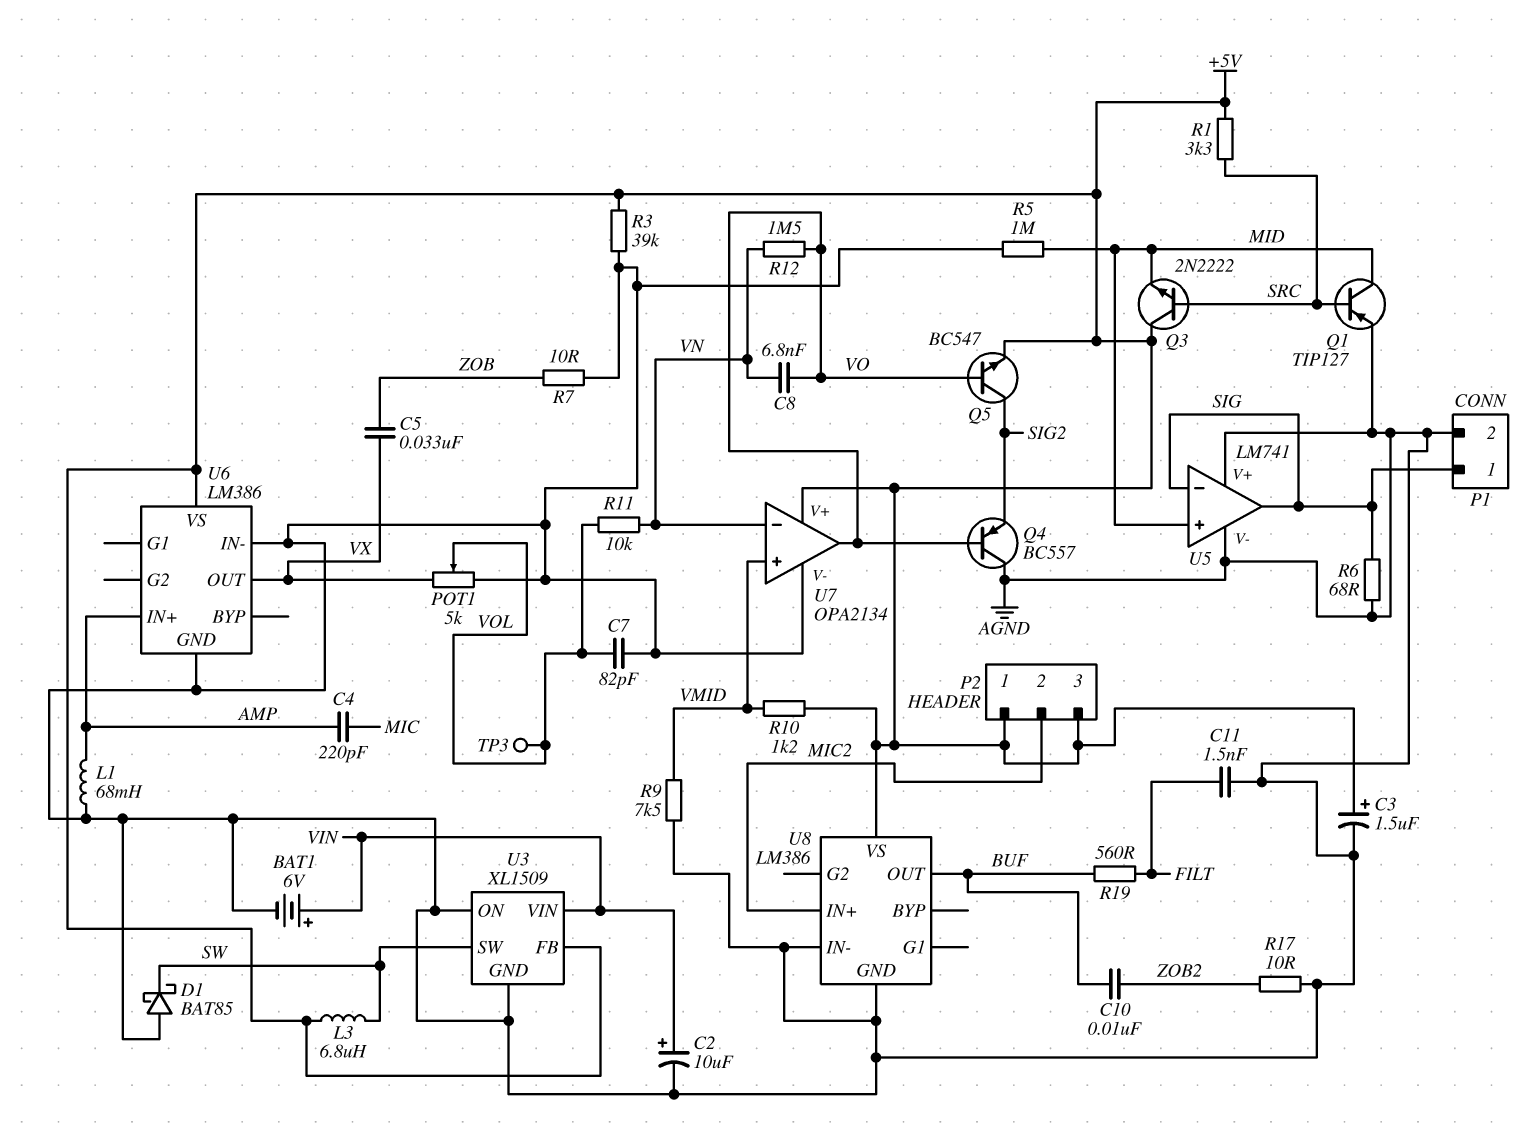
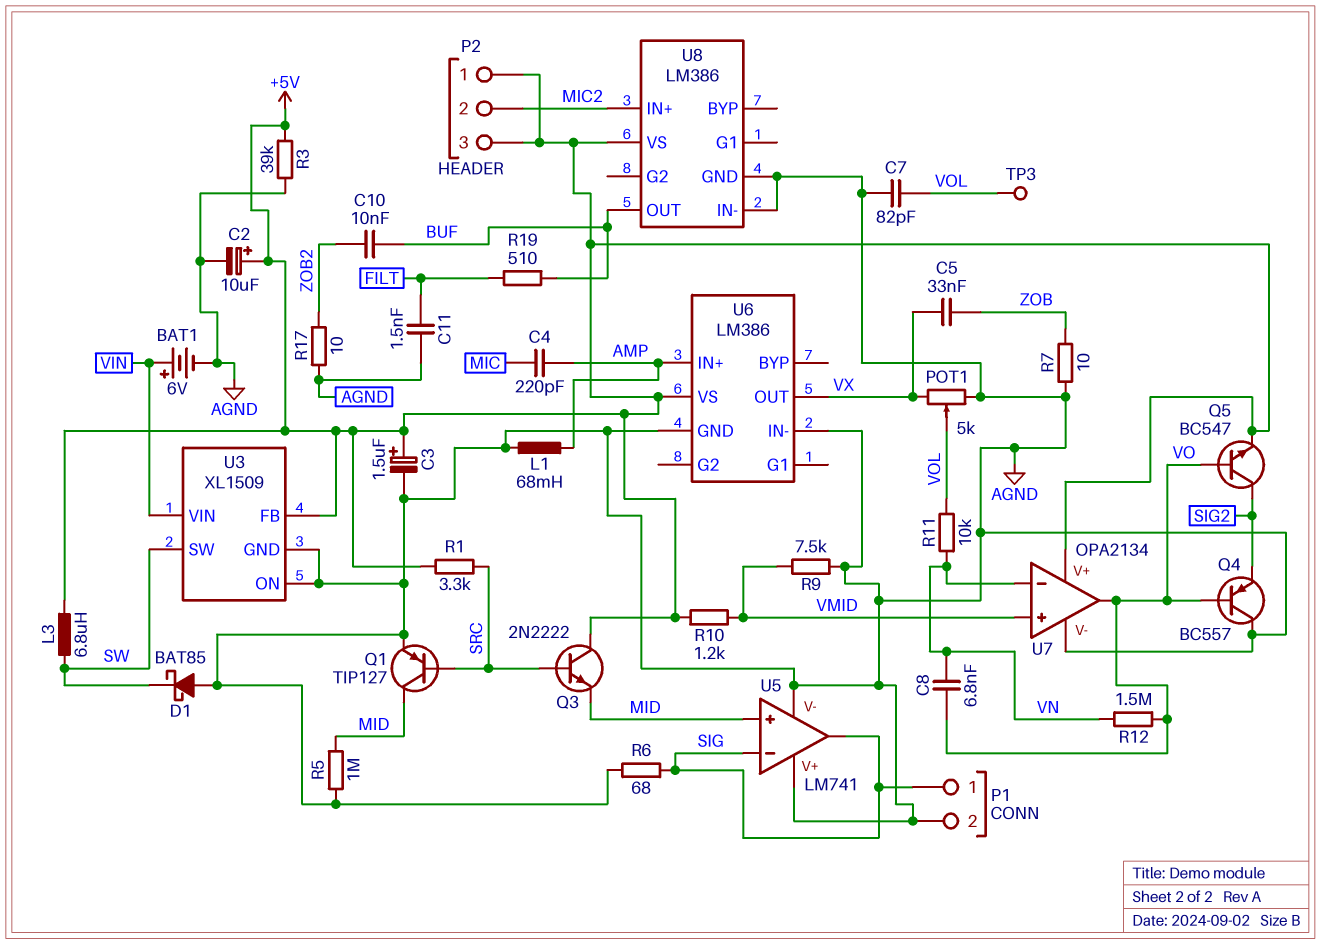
C2: 10uF (plus VIN, minus AGND) -> 10uF (plus +5V, minus AGND)
R19: 560 (BUF, FILT) -> 510 (BUF, FILT)

